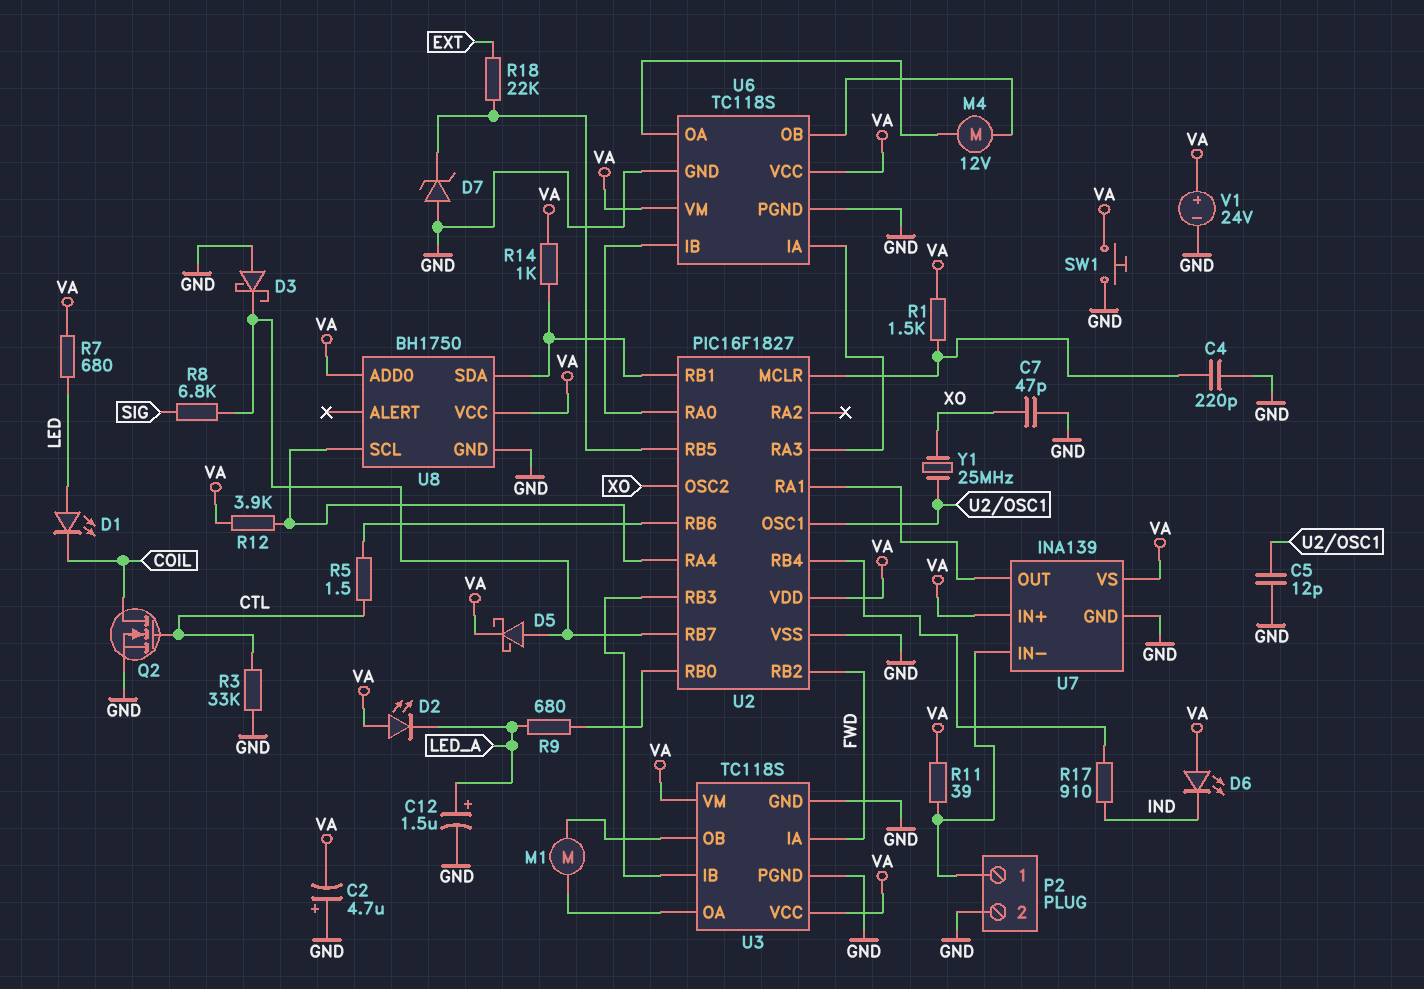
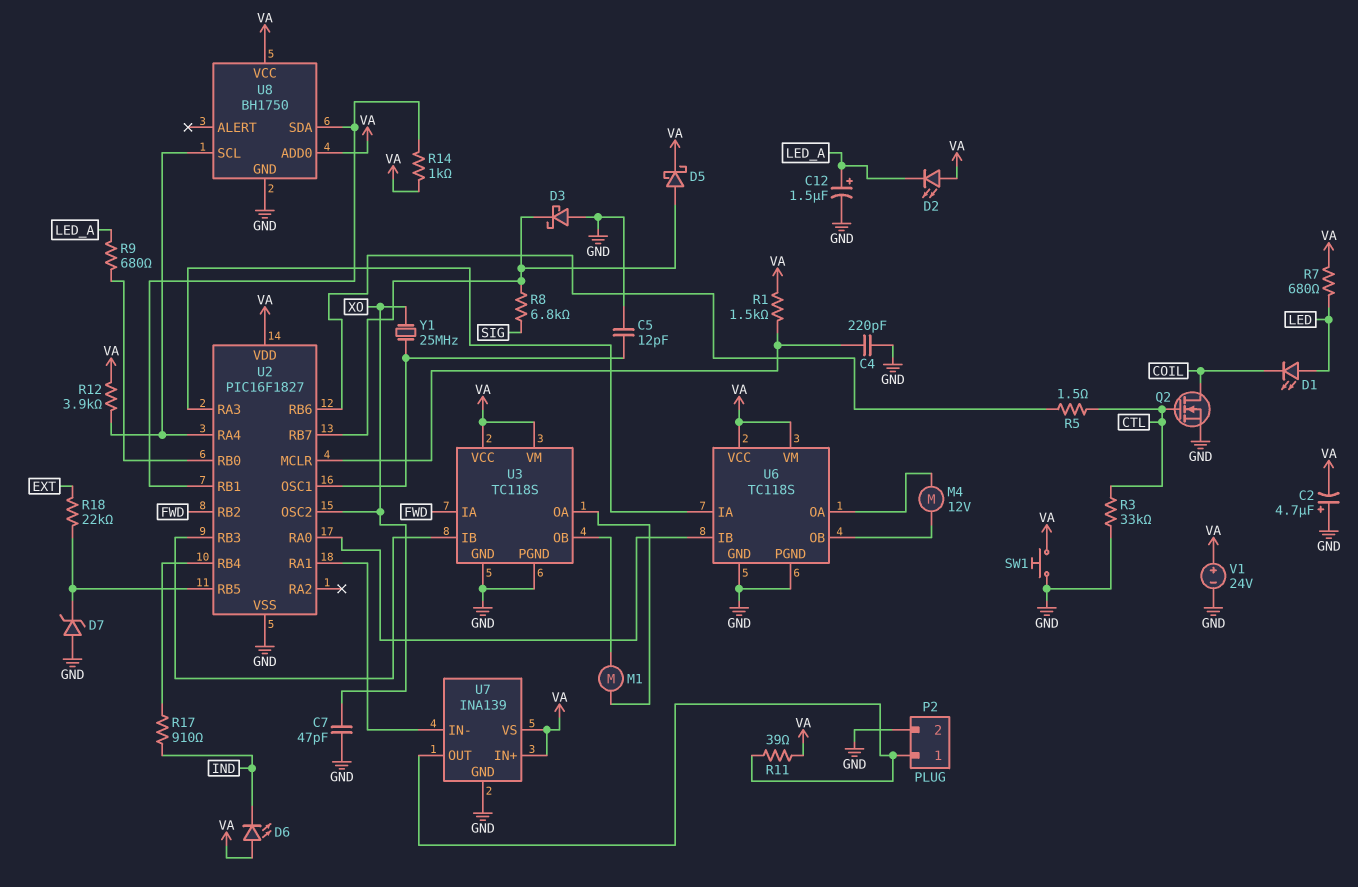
U7 pin IN-: P2/1 -> U2/RA1
U7 pin OUT: U2/RA1 -> P2/1

